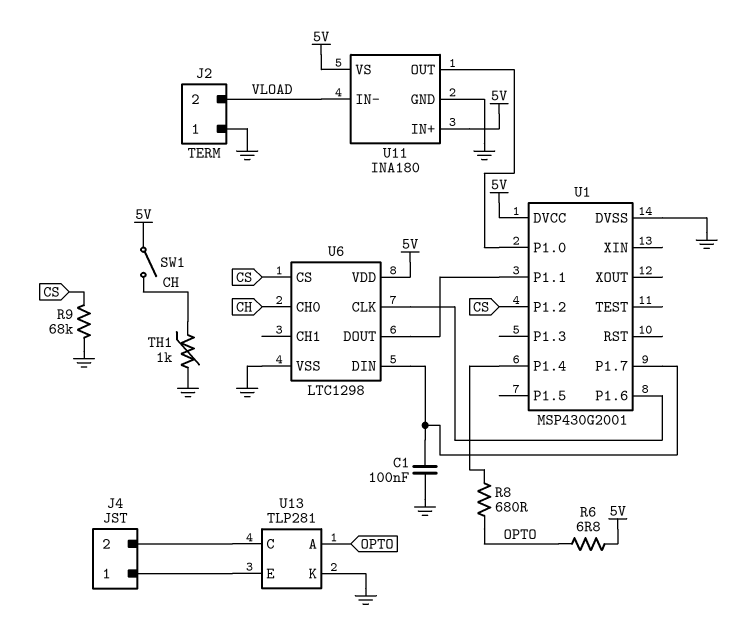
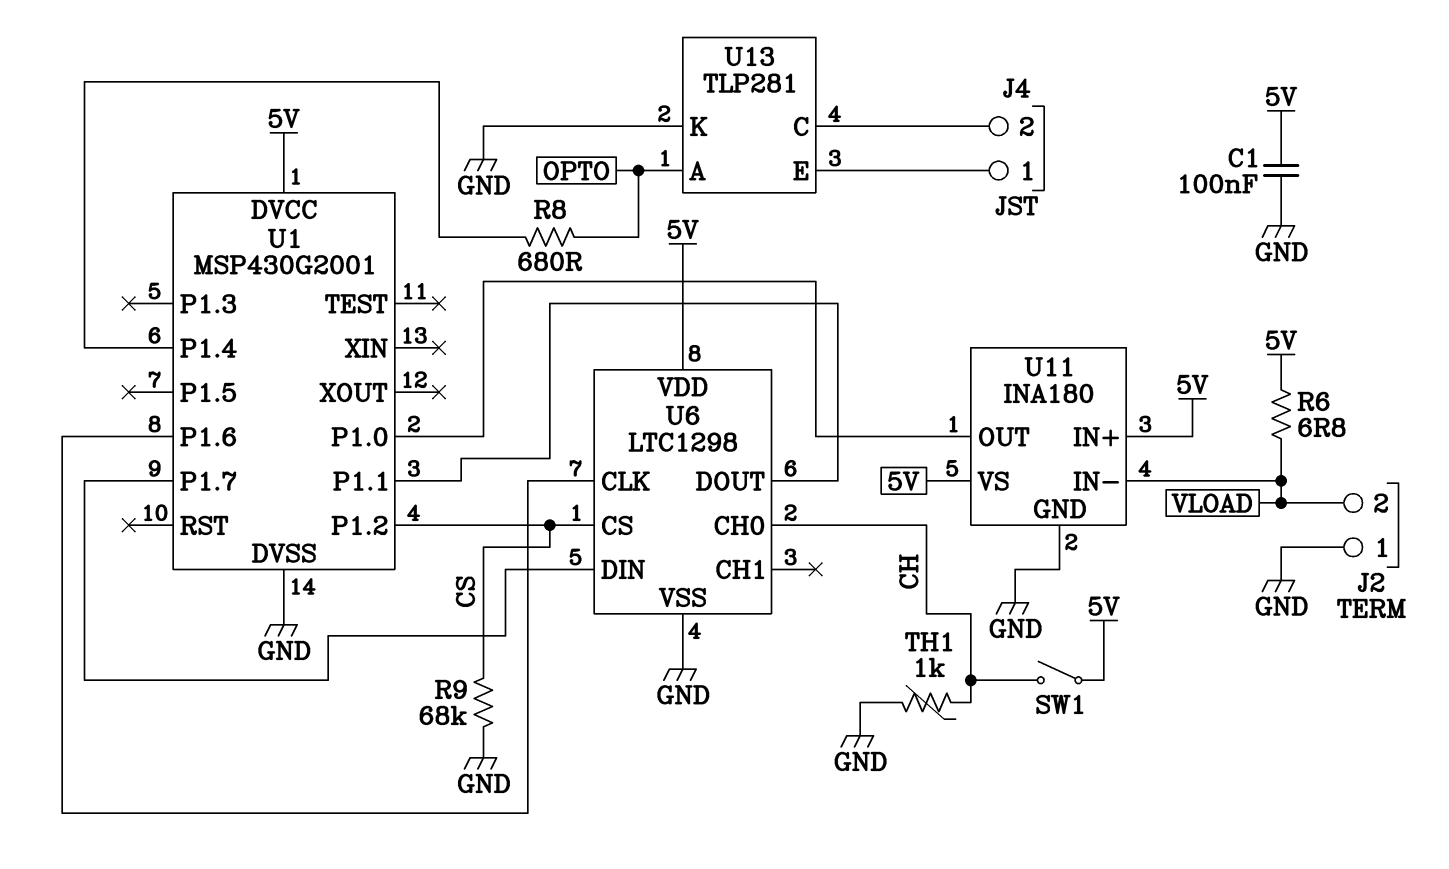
C1: 100nF (GND, U1/P1.7) -> 100nF (5V, GND)
R6: 6.8 (5V, OPTO) -> 6.8 (5V, VLOAD)

